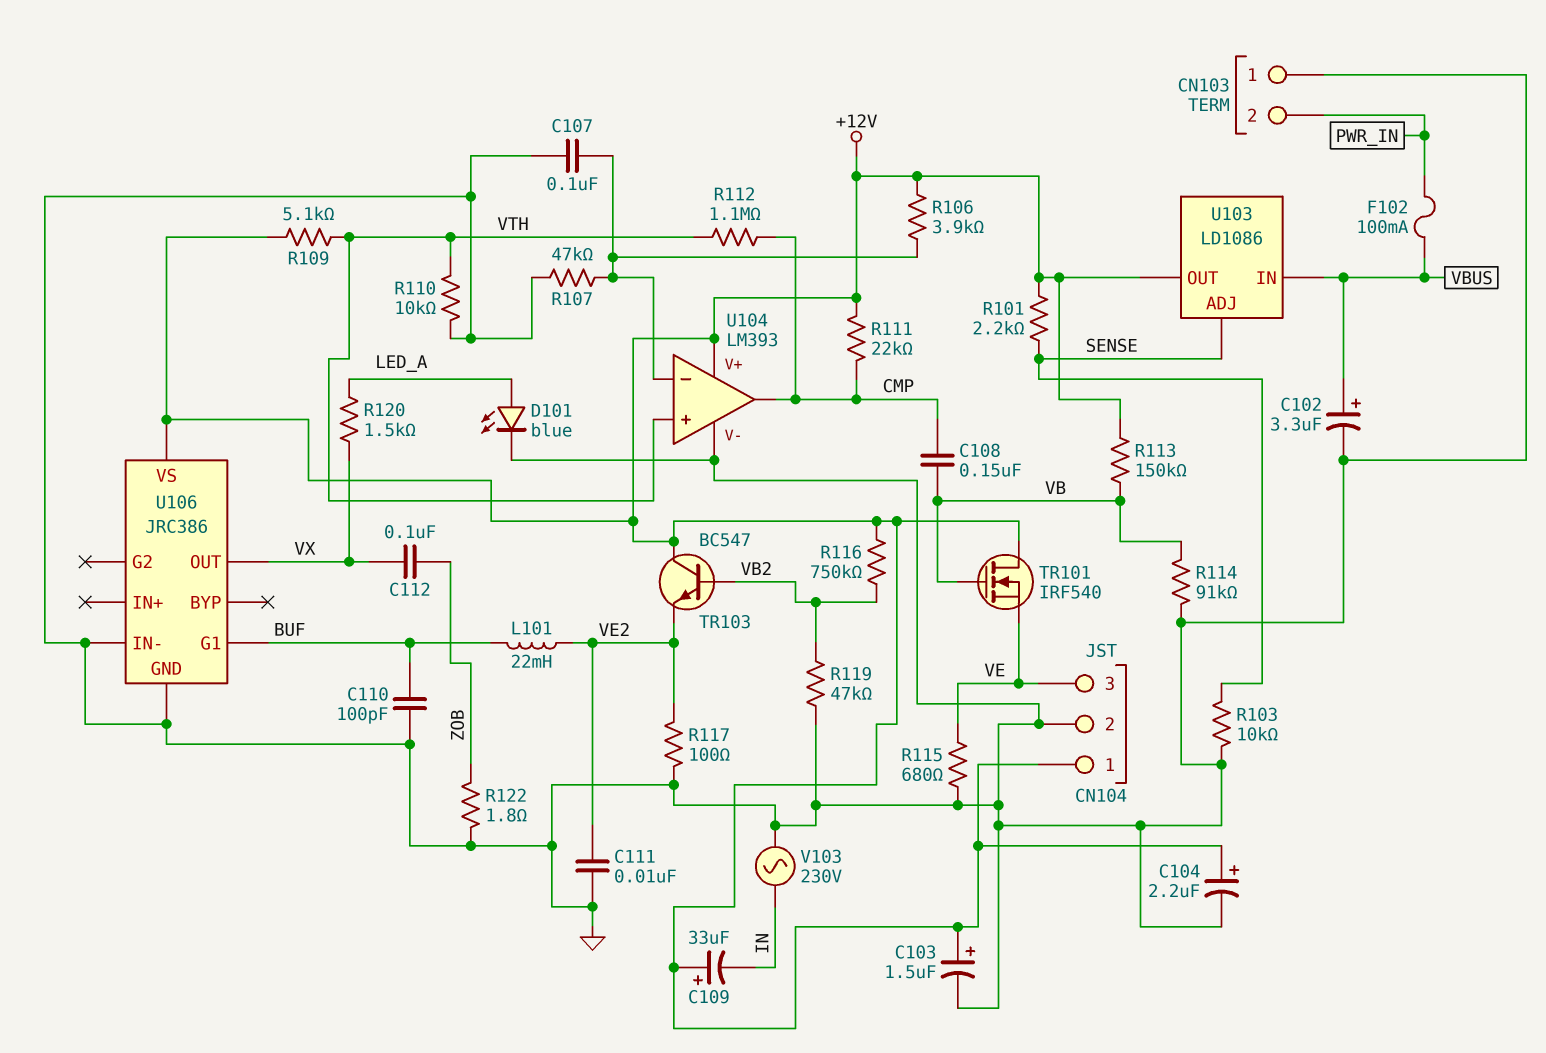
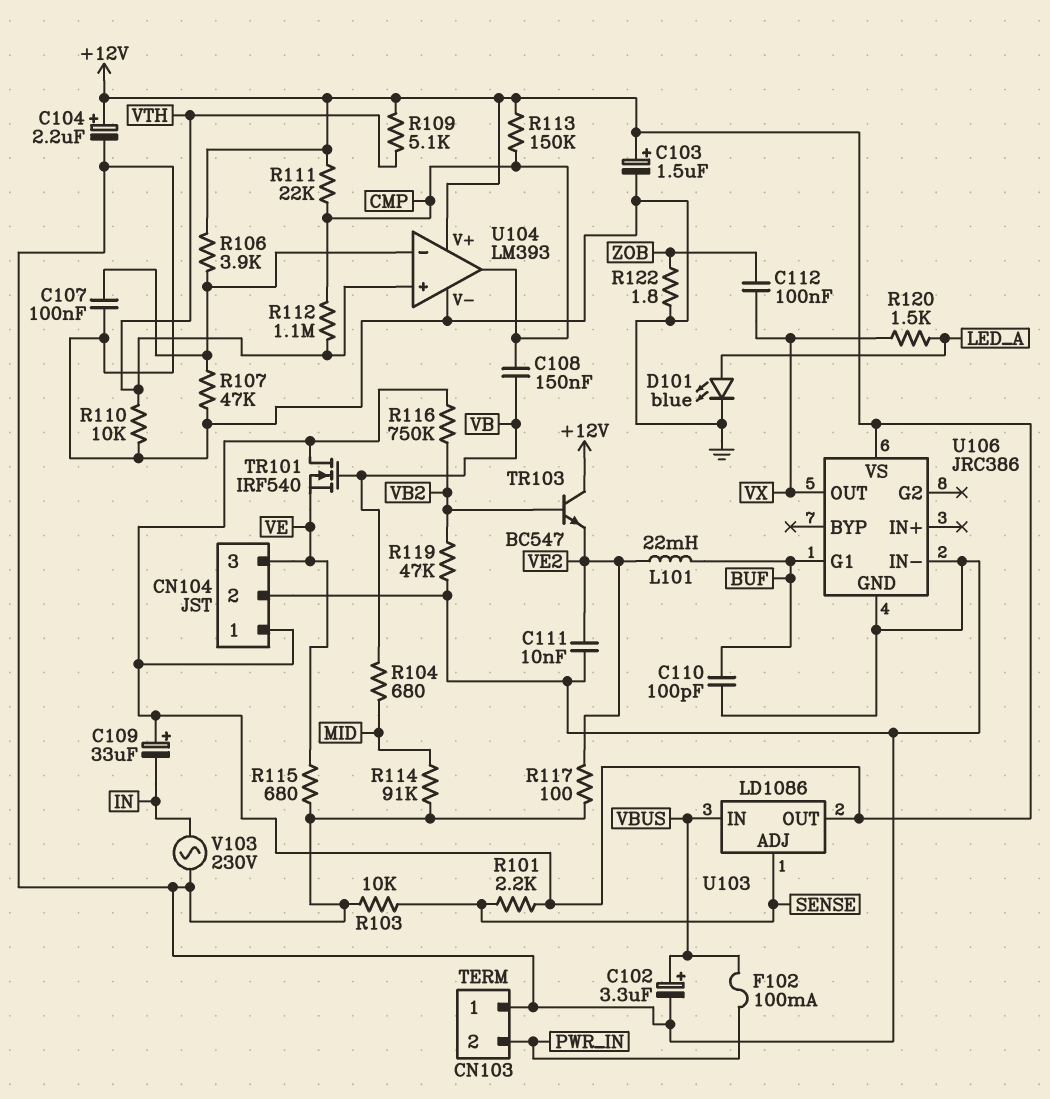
R104: none -> 680 (MID, VB)
R113: 150k (+12V, VB) -> 150k (+12V, CMP)
R114: 91k (GND, VB) -> 91k (GND, MID)

